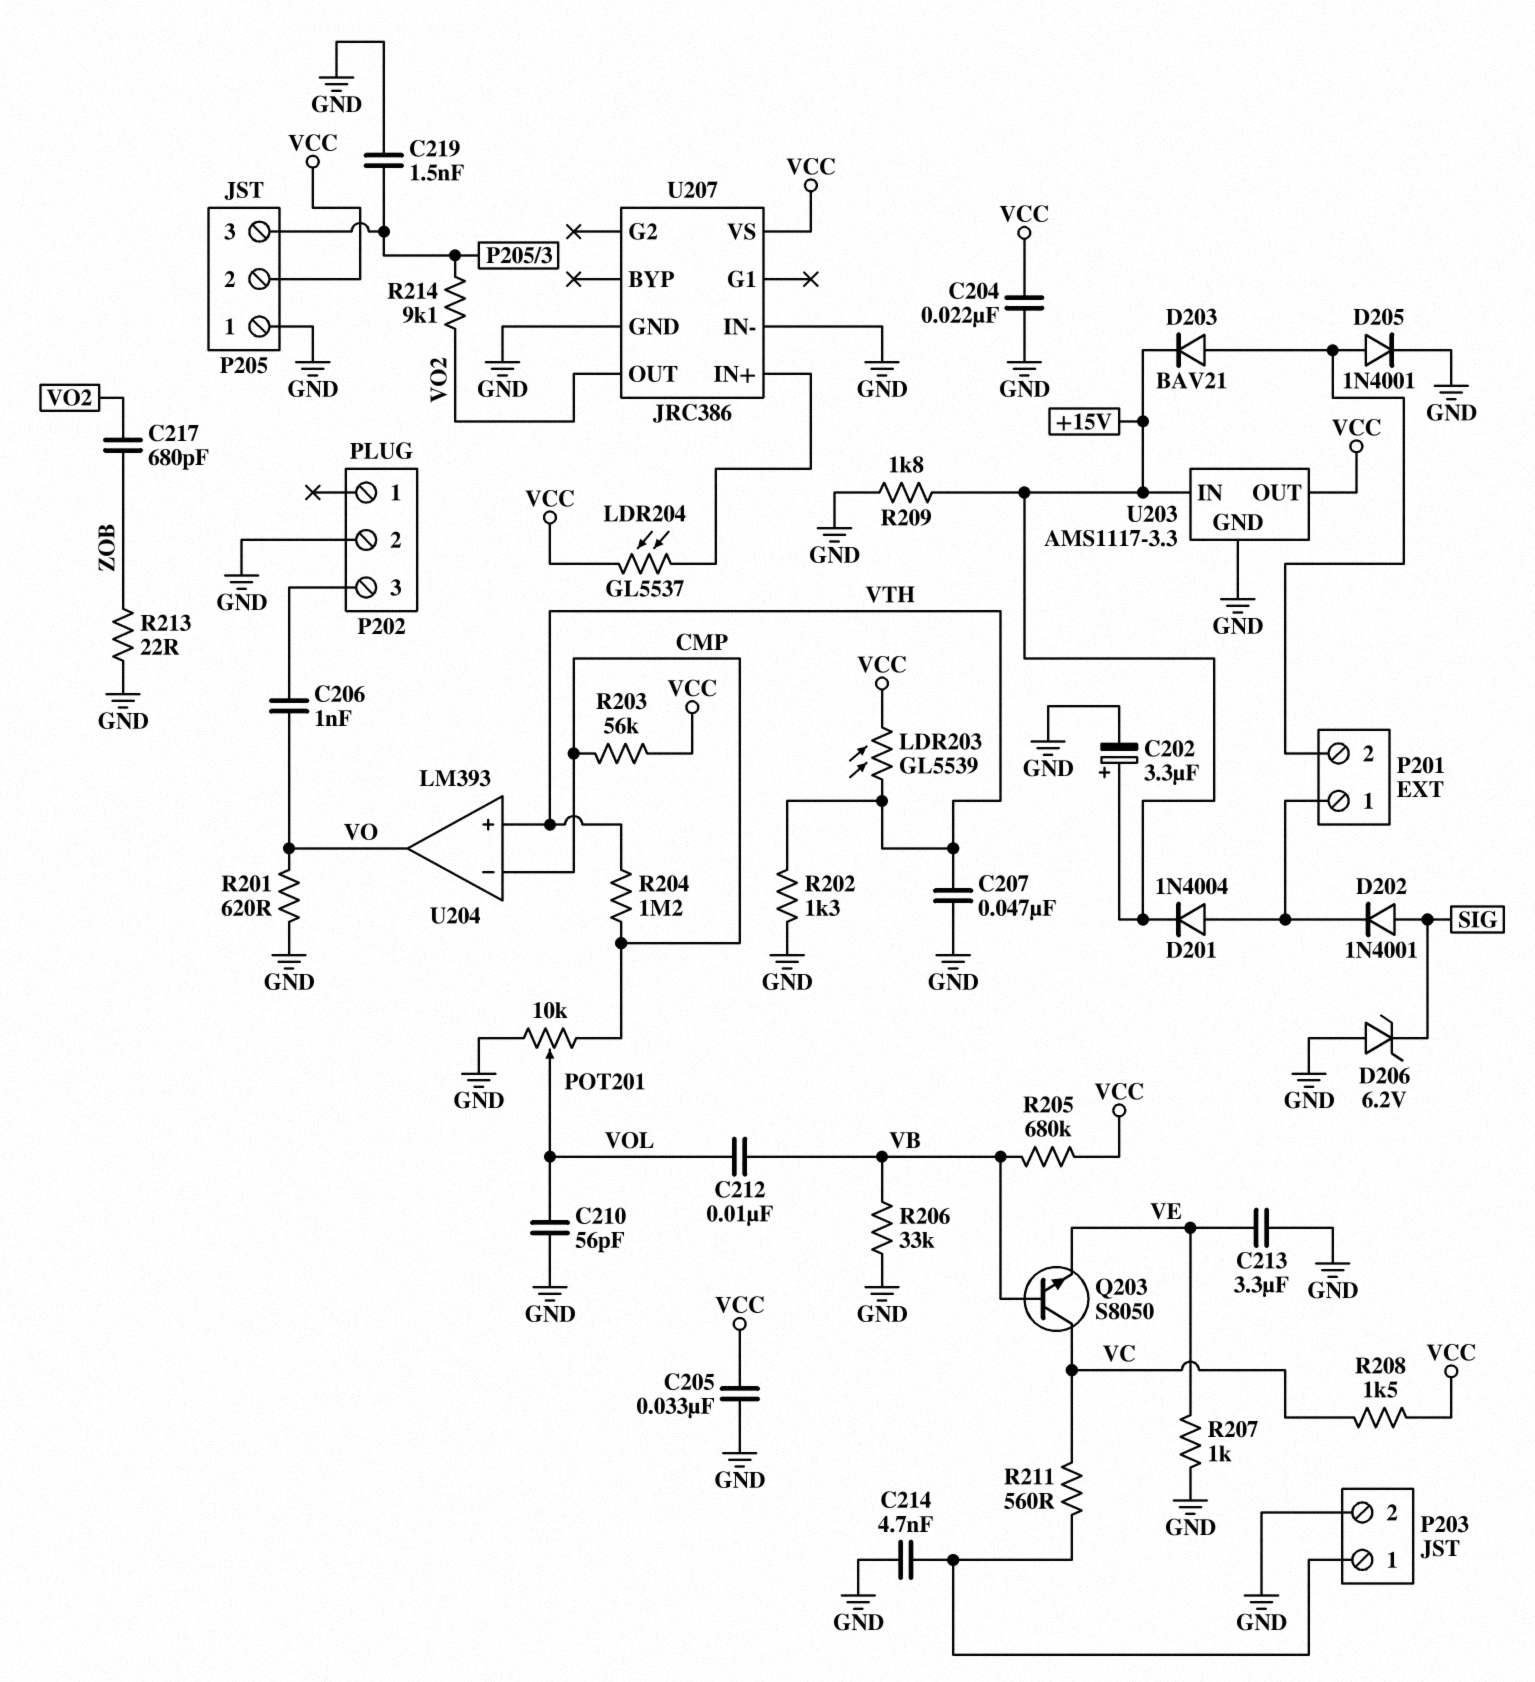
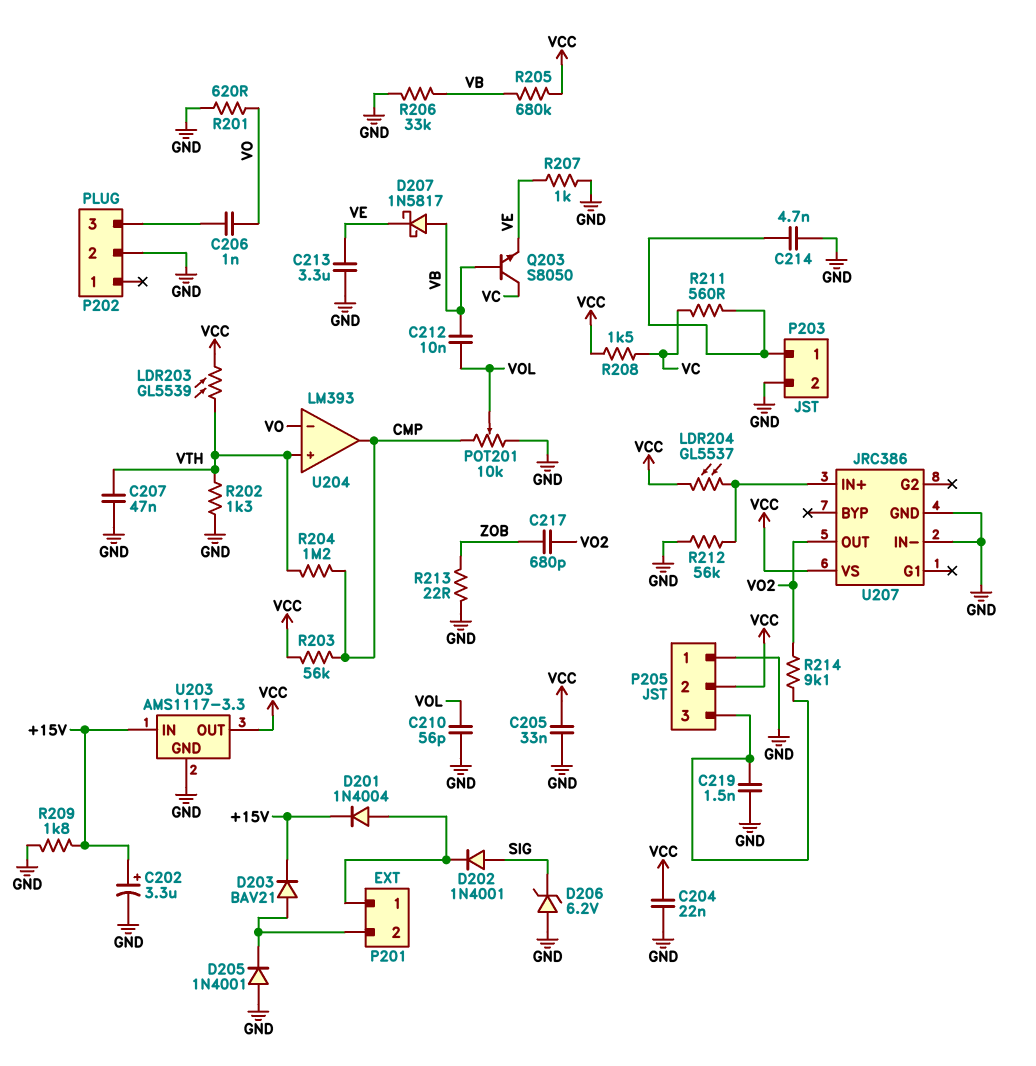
D205: diode 1N4001 (A P201/2, K GND) -> diode 1N4001 (A GND, K P201/2)
D207: none -> schottky 1N5817 (A VB, K VE)
R212: none -> 56k (GND, U207/IN+)
U204 pin in-: CMP -> VO
U204 pin out: VO -> CMP

